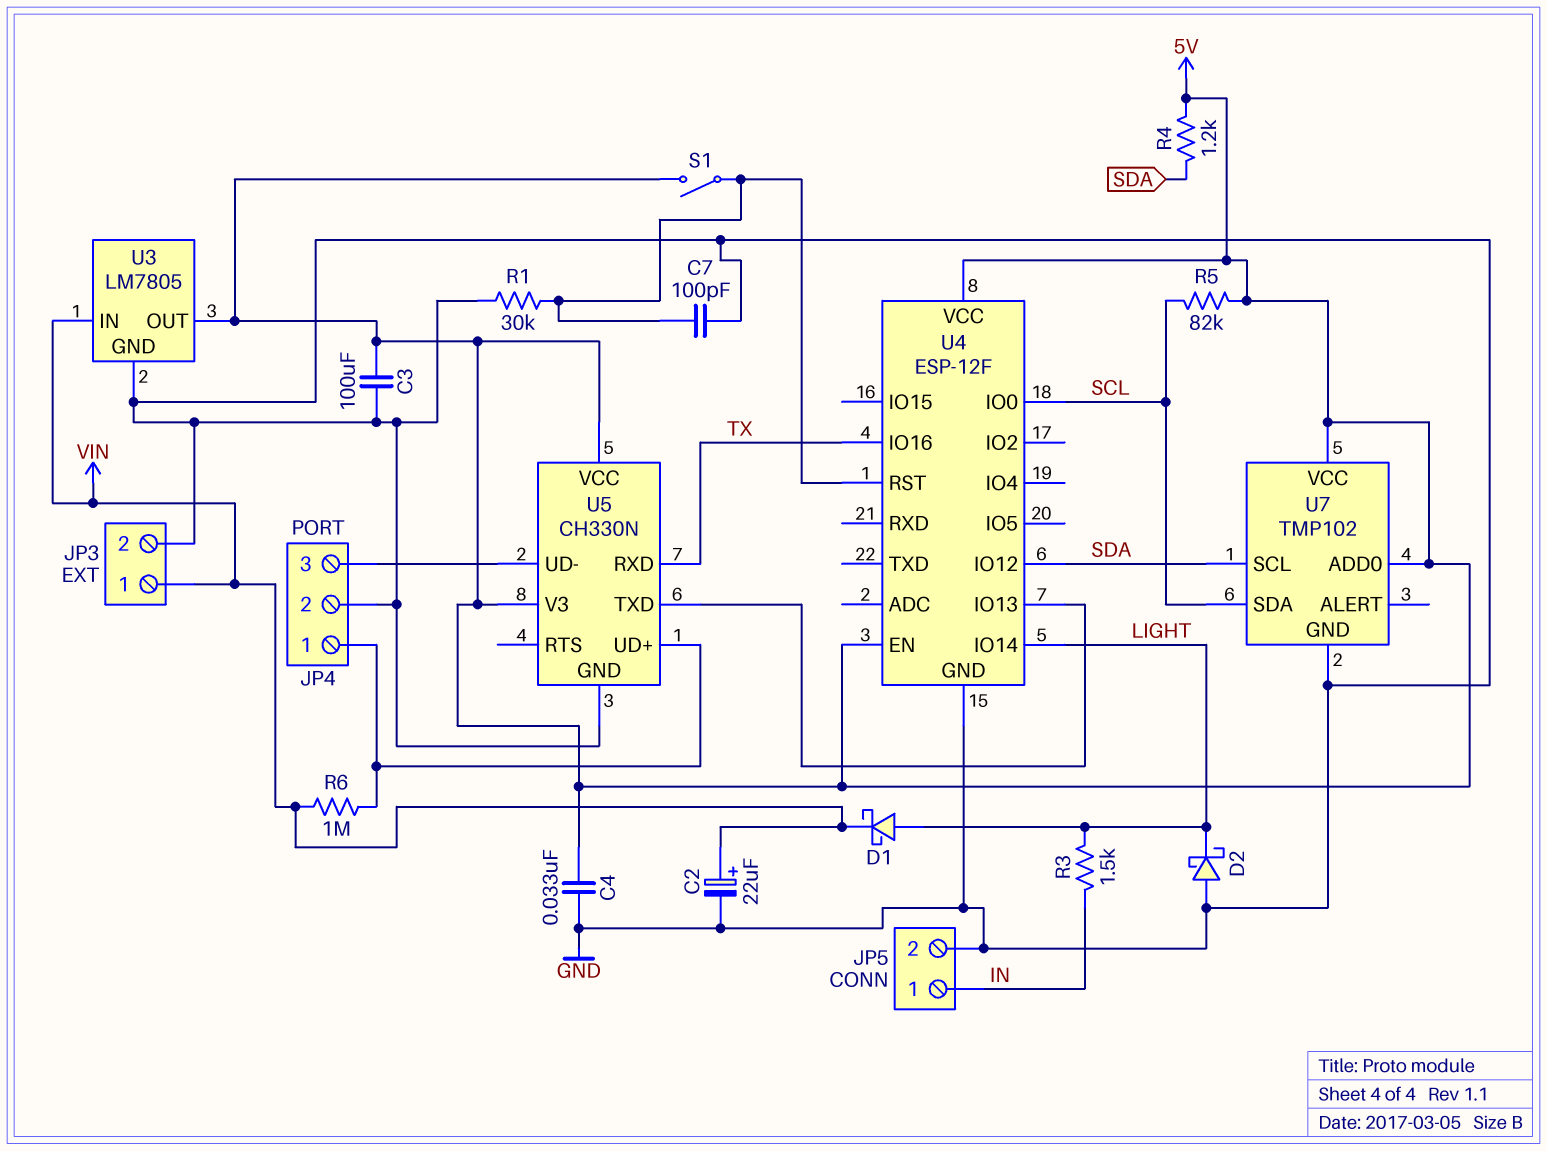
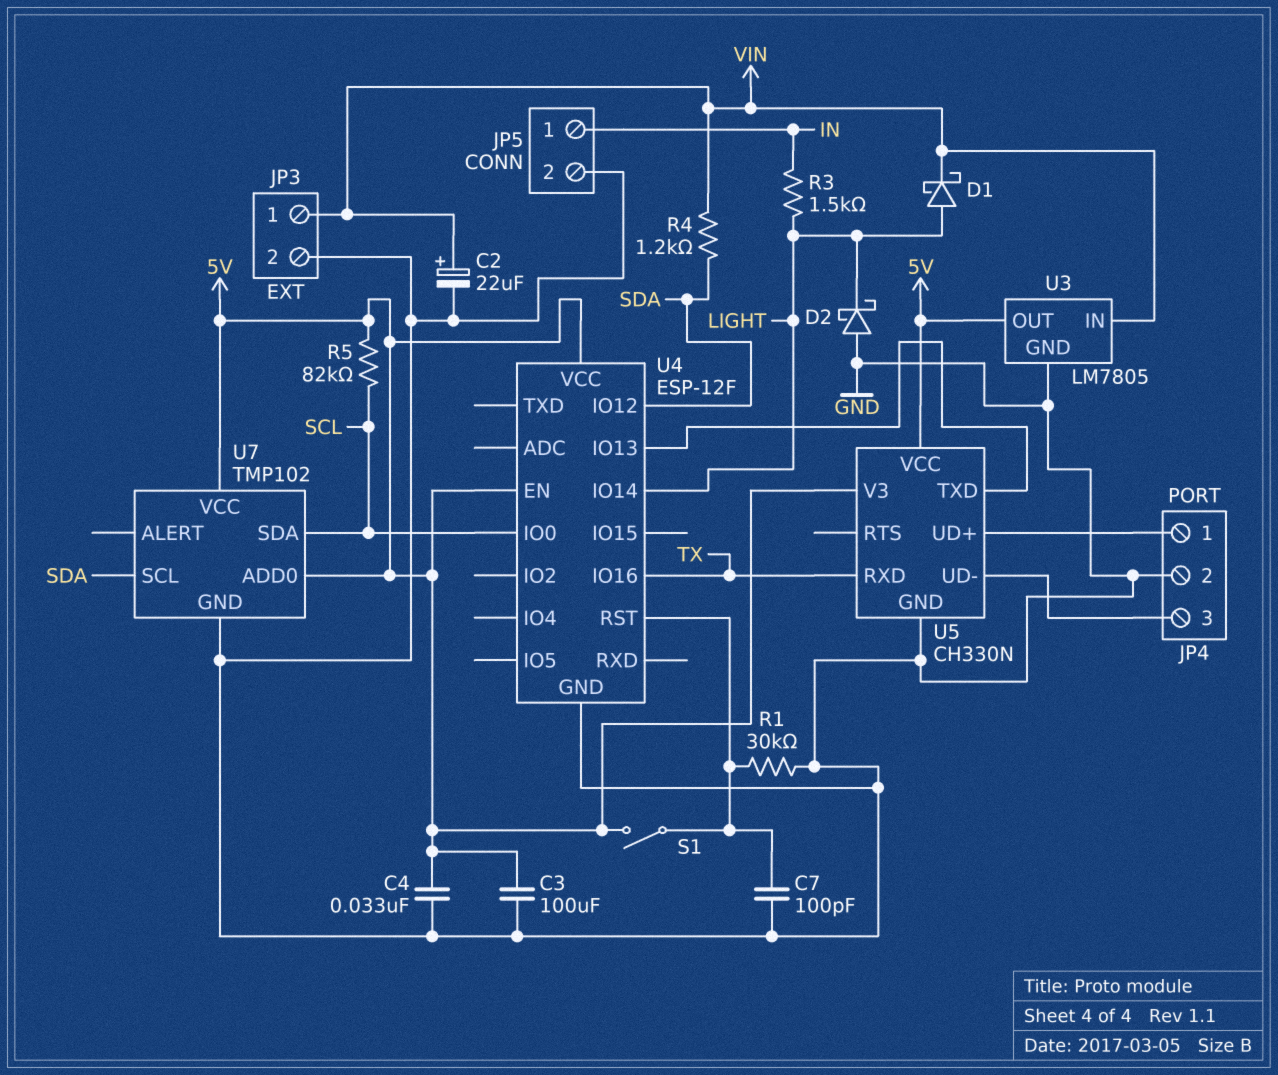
R4: 1.2k (5V, SDA) -> 1.2k (SDA, VIN)
R6: 1M (JP4/1, VIN) -> none

